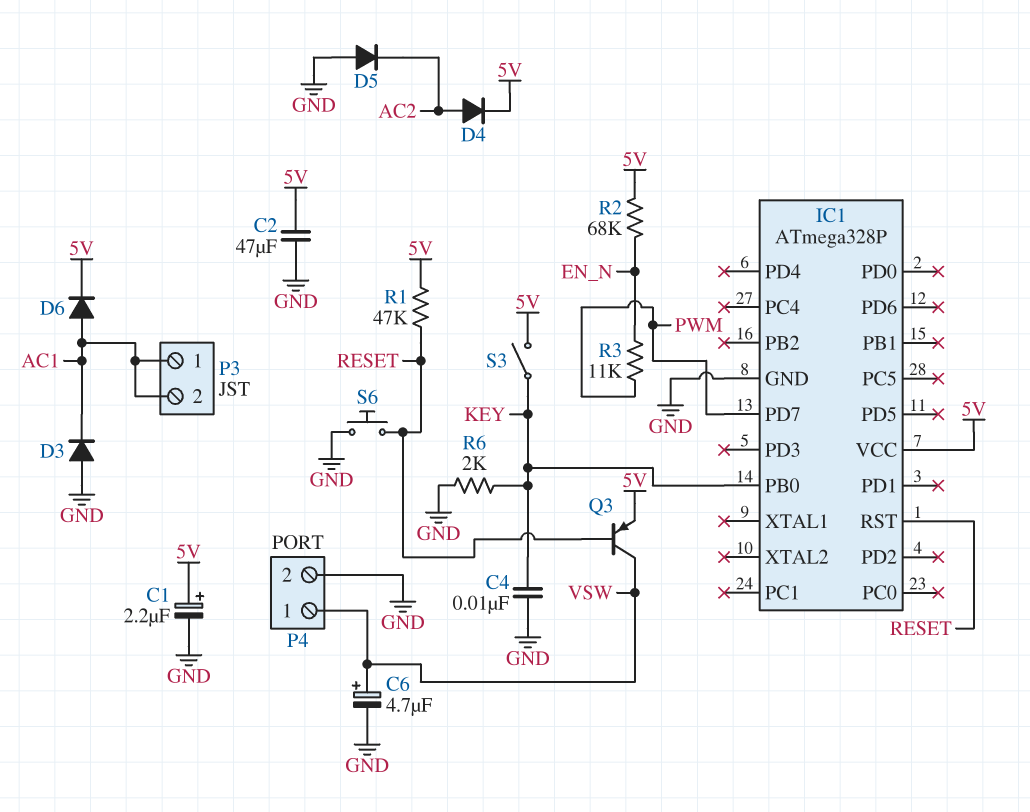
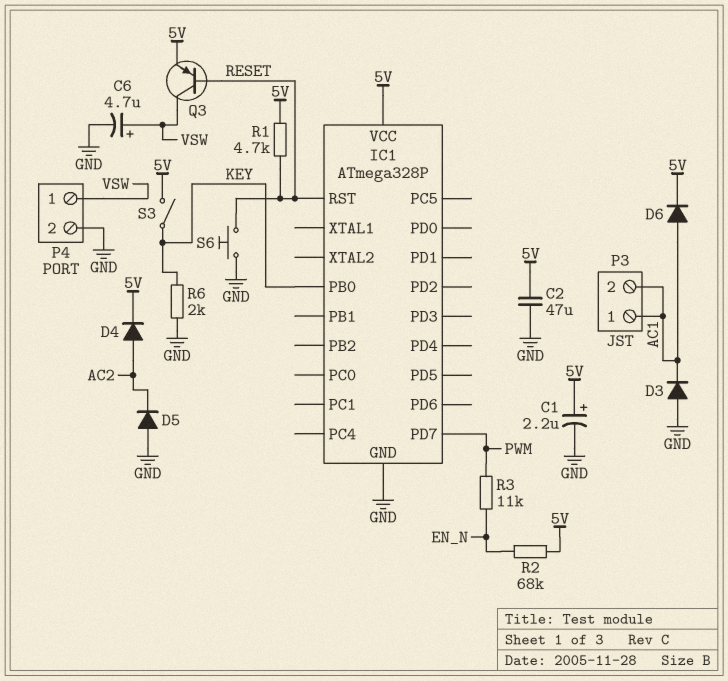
C4: 10nF (GND, KEY) -> none
R1: 47k (5V, RESET) -> 4.7k (5V, RESET)

